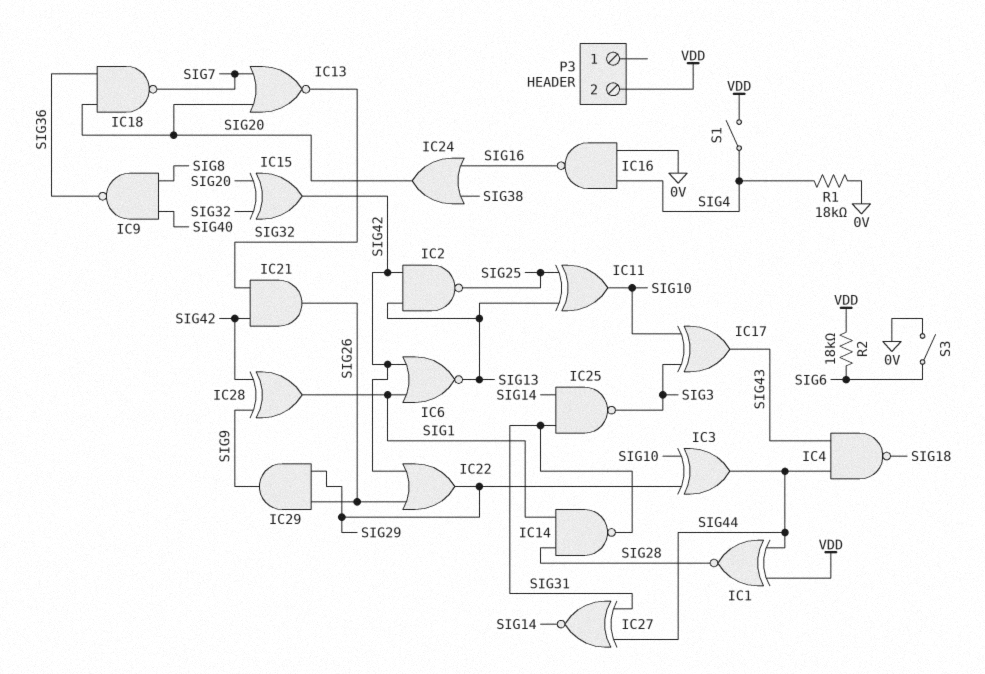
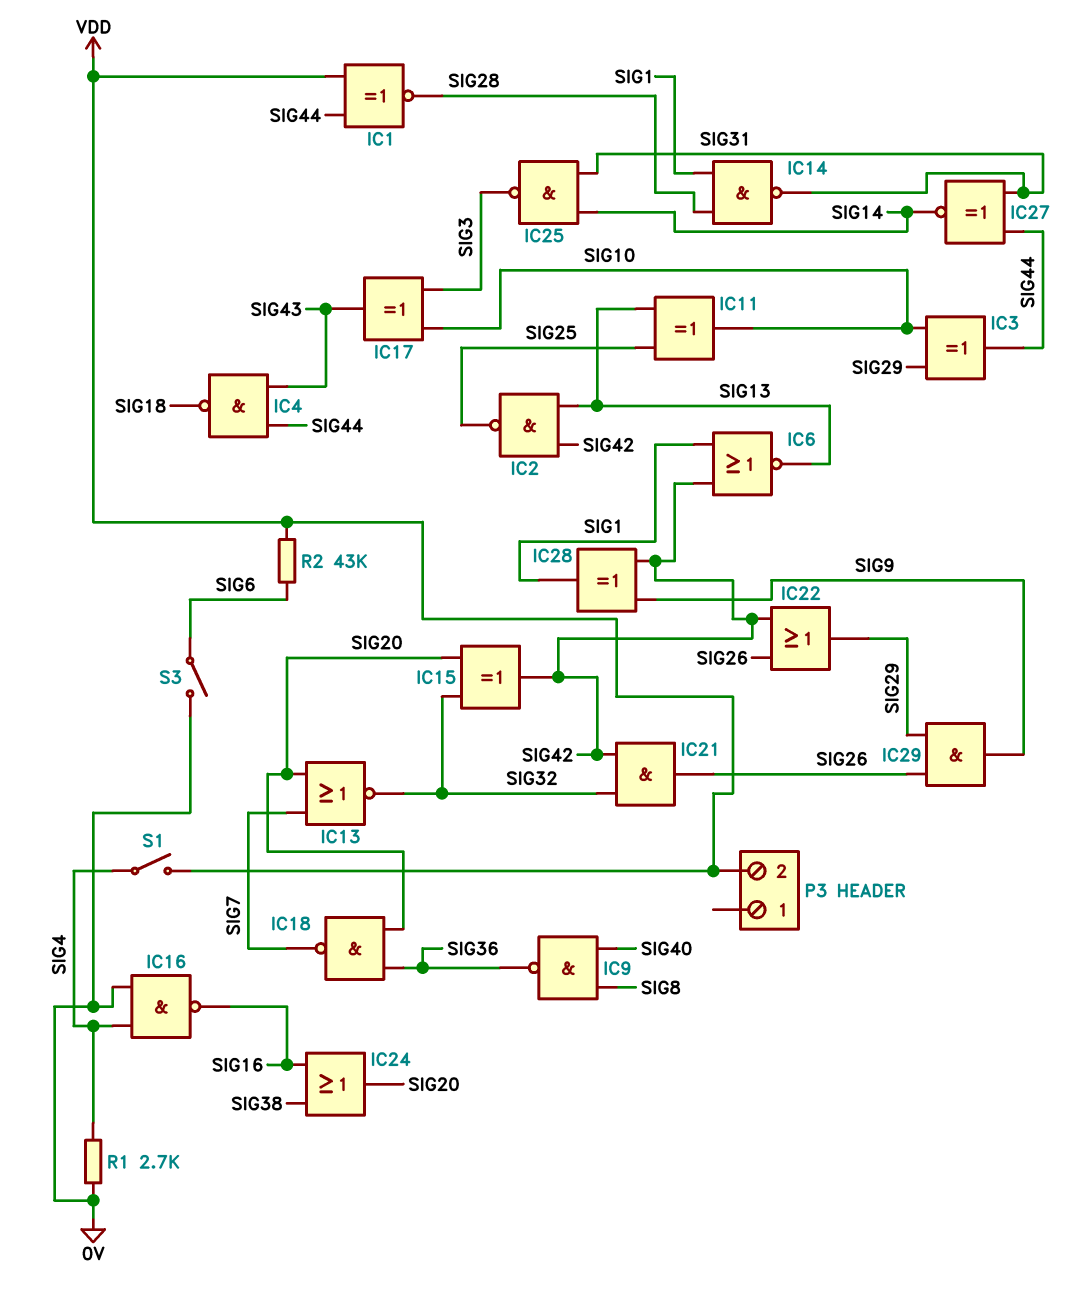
R1: 18k (0V, SIG4) -> 2.7k (0V, SIG4)
R2: 18k (SIG6, VDD) -> 43k (SIG6, VDD)

